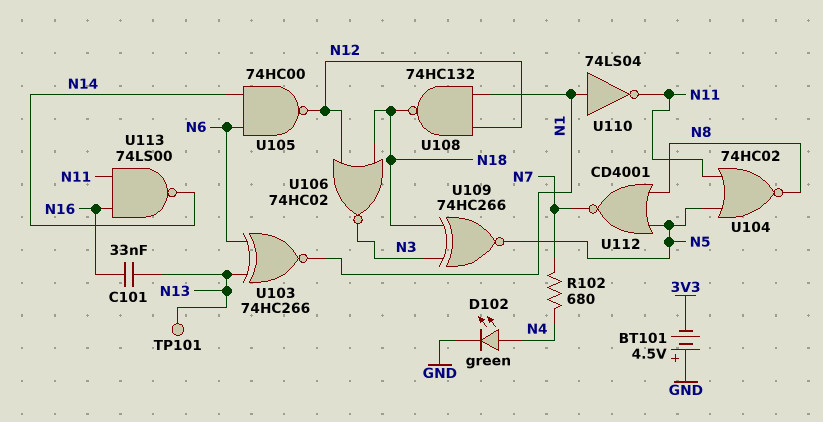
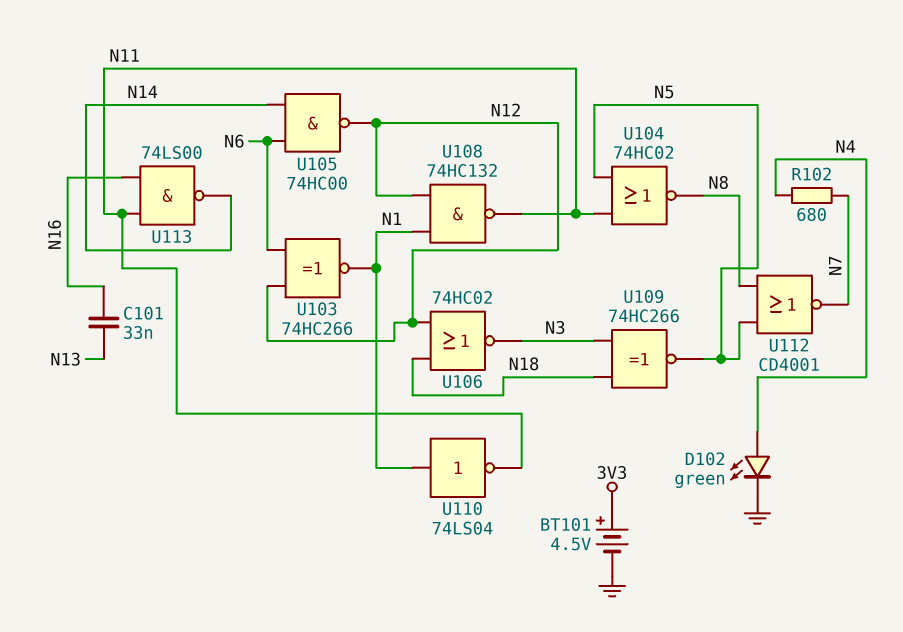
BT101: 4.5V (plus GND, minus 3V3) -> 4.5V (plus 3V3, minus GND)
TP101: test point (N13) -> none
U103: XNOR 74HC266 (in N6, in N13, out N1) -> XNOR 74HC266 (in N6, in N12, out N1)
U108: NAND 74HC132 (in N1, in N12, out N18) -> NAND 74HC132 (in N1, in N12, out N11)

